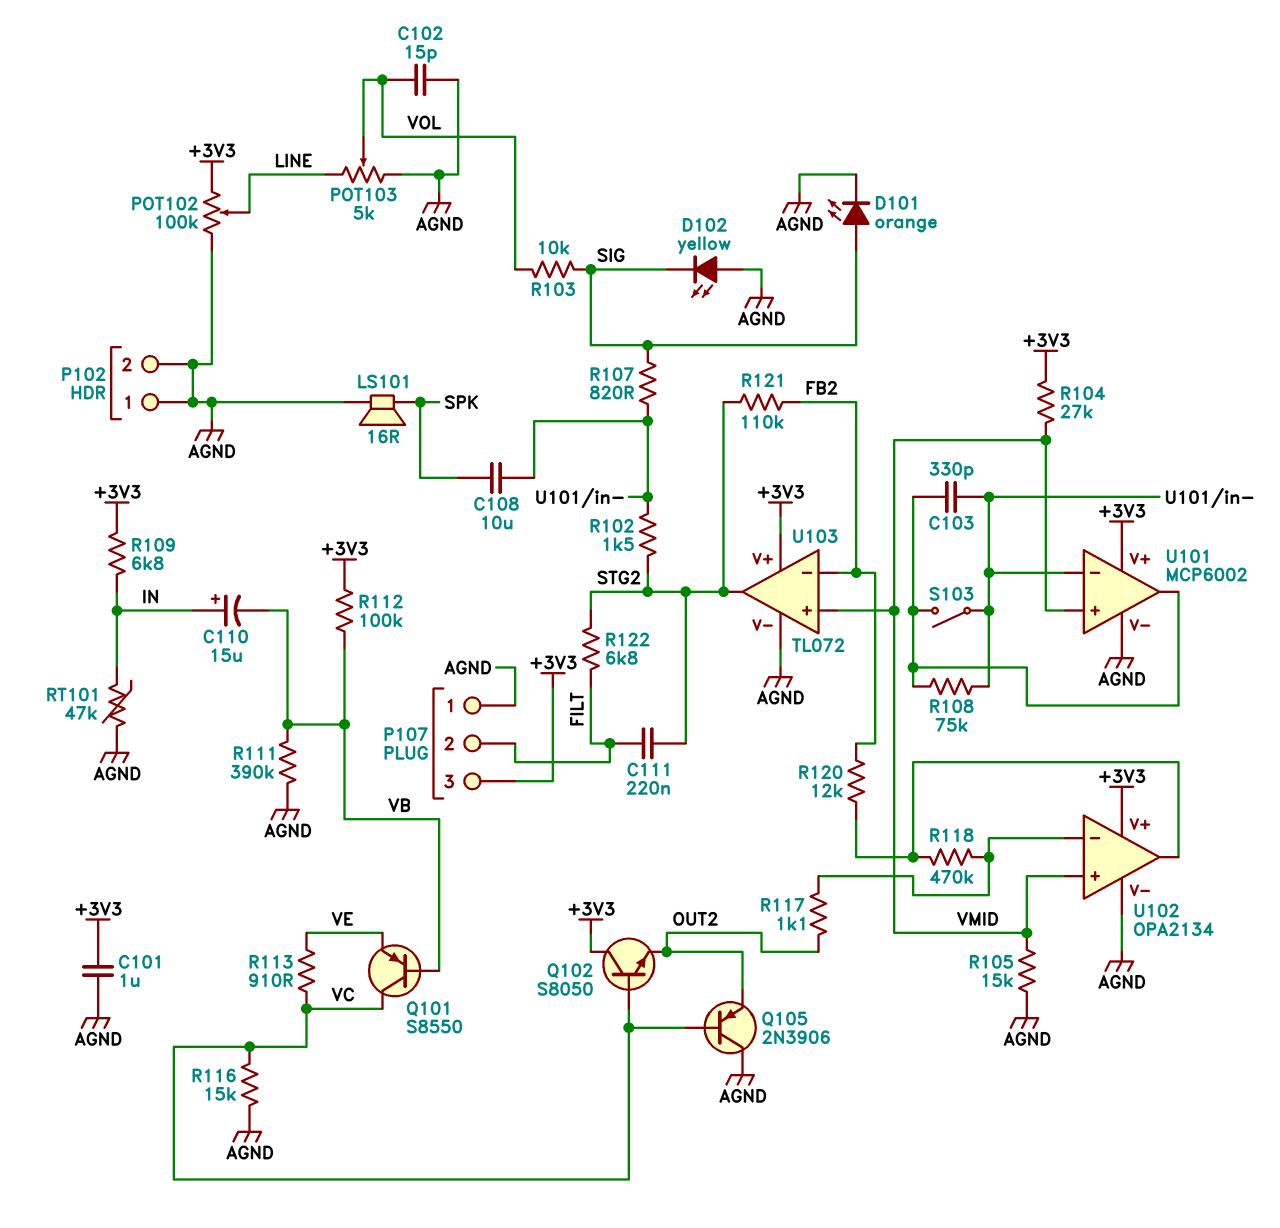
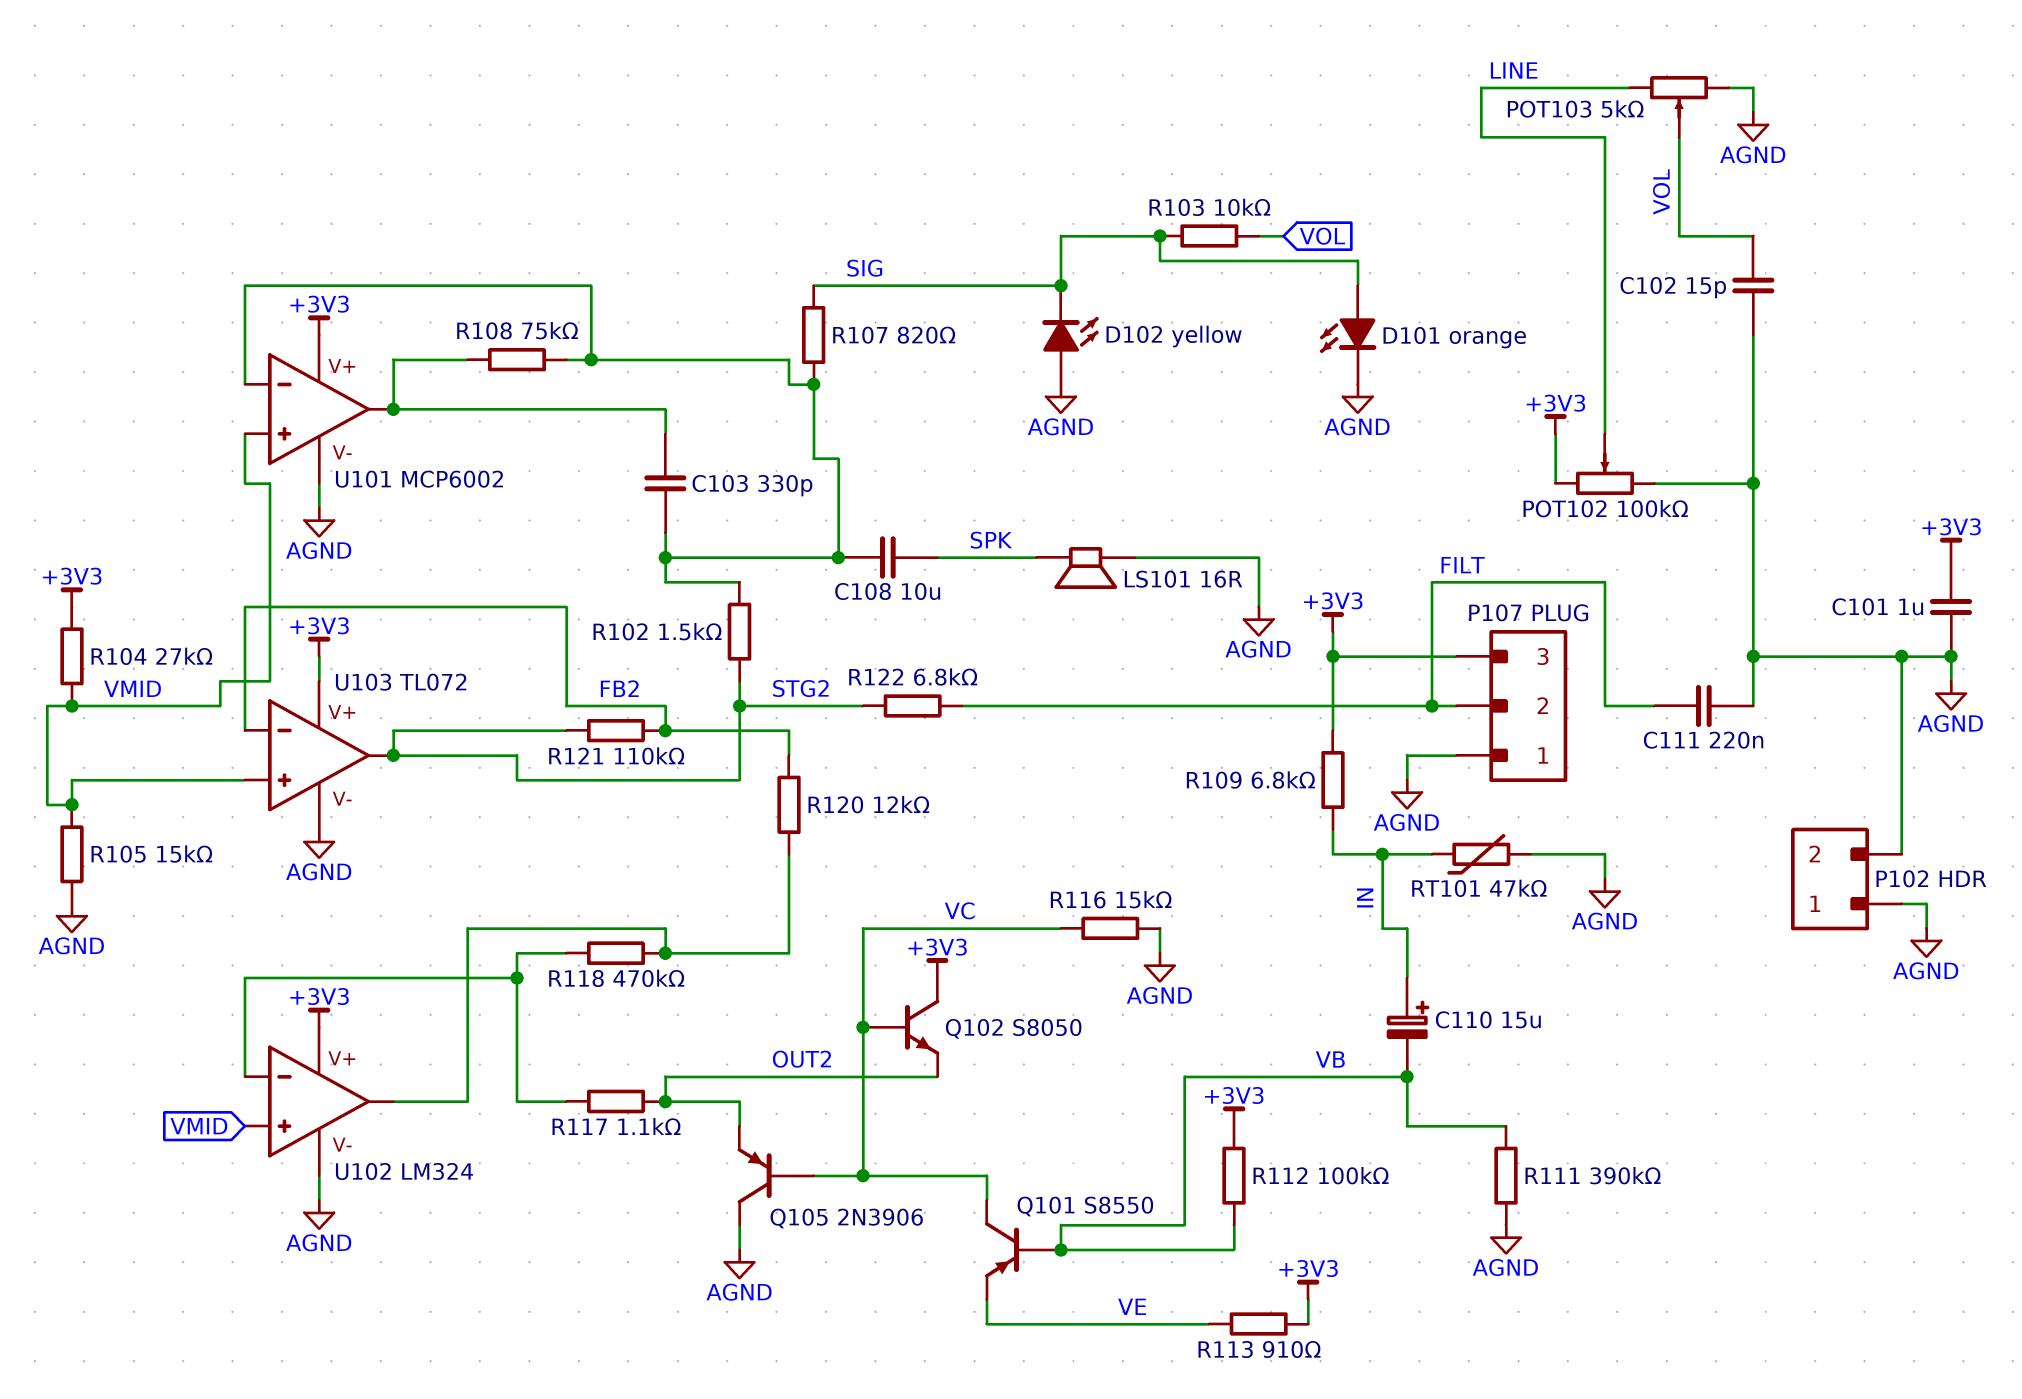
C111: 220nF (FILT, STG2) -> 220nF (AGND, FILT)
R113: 910 (VC, VE) -> 910 (+3V3, VE)
S103: switch (U101/in-, U101/out) -> none
U102: OPA2134 -> LM324

